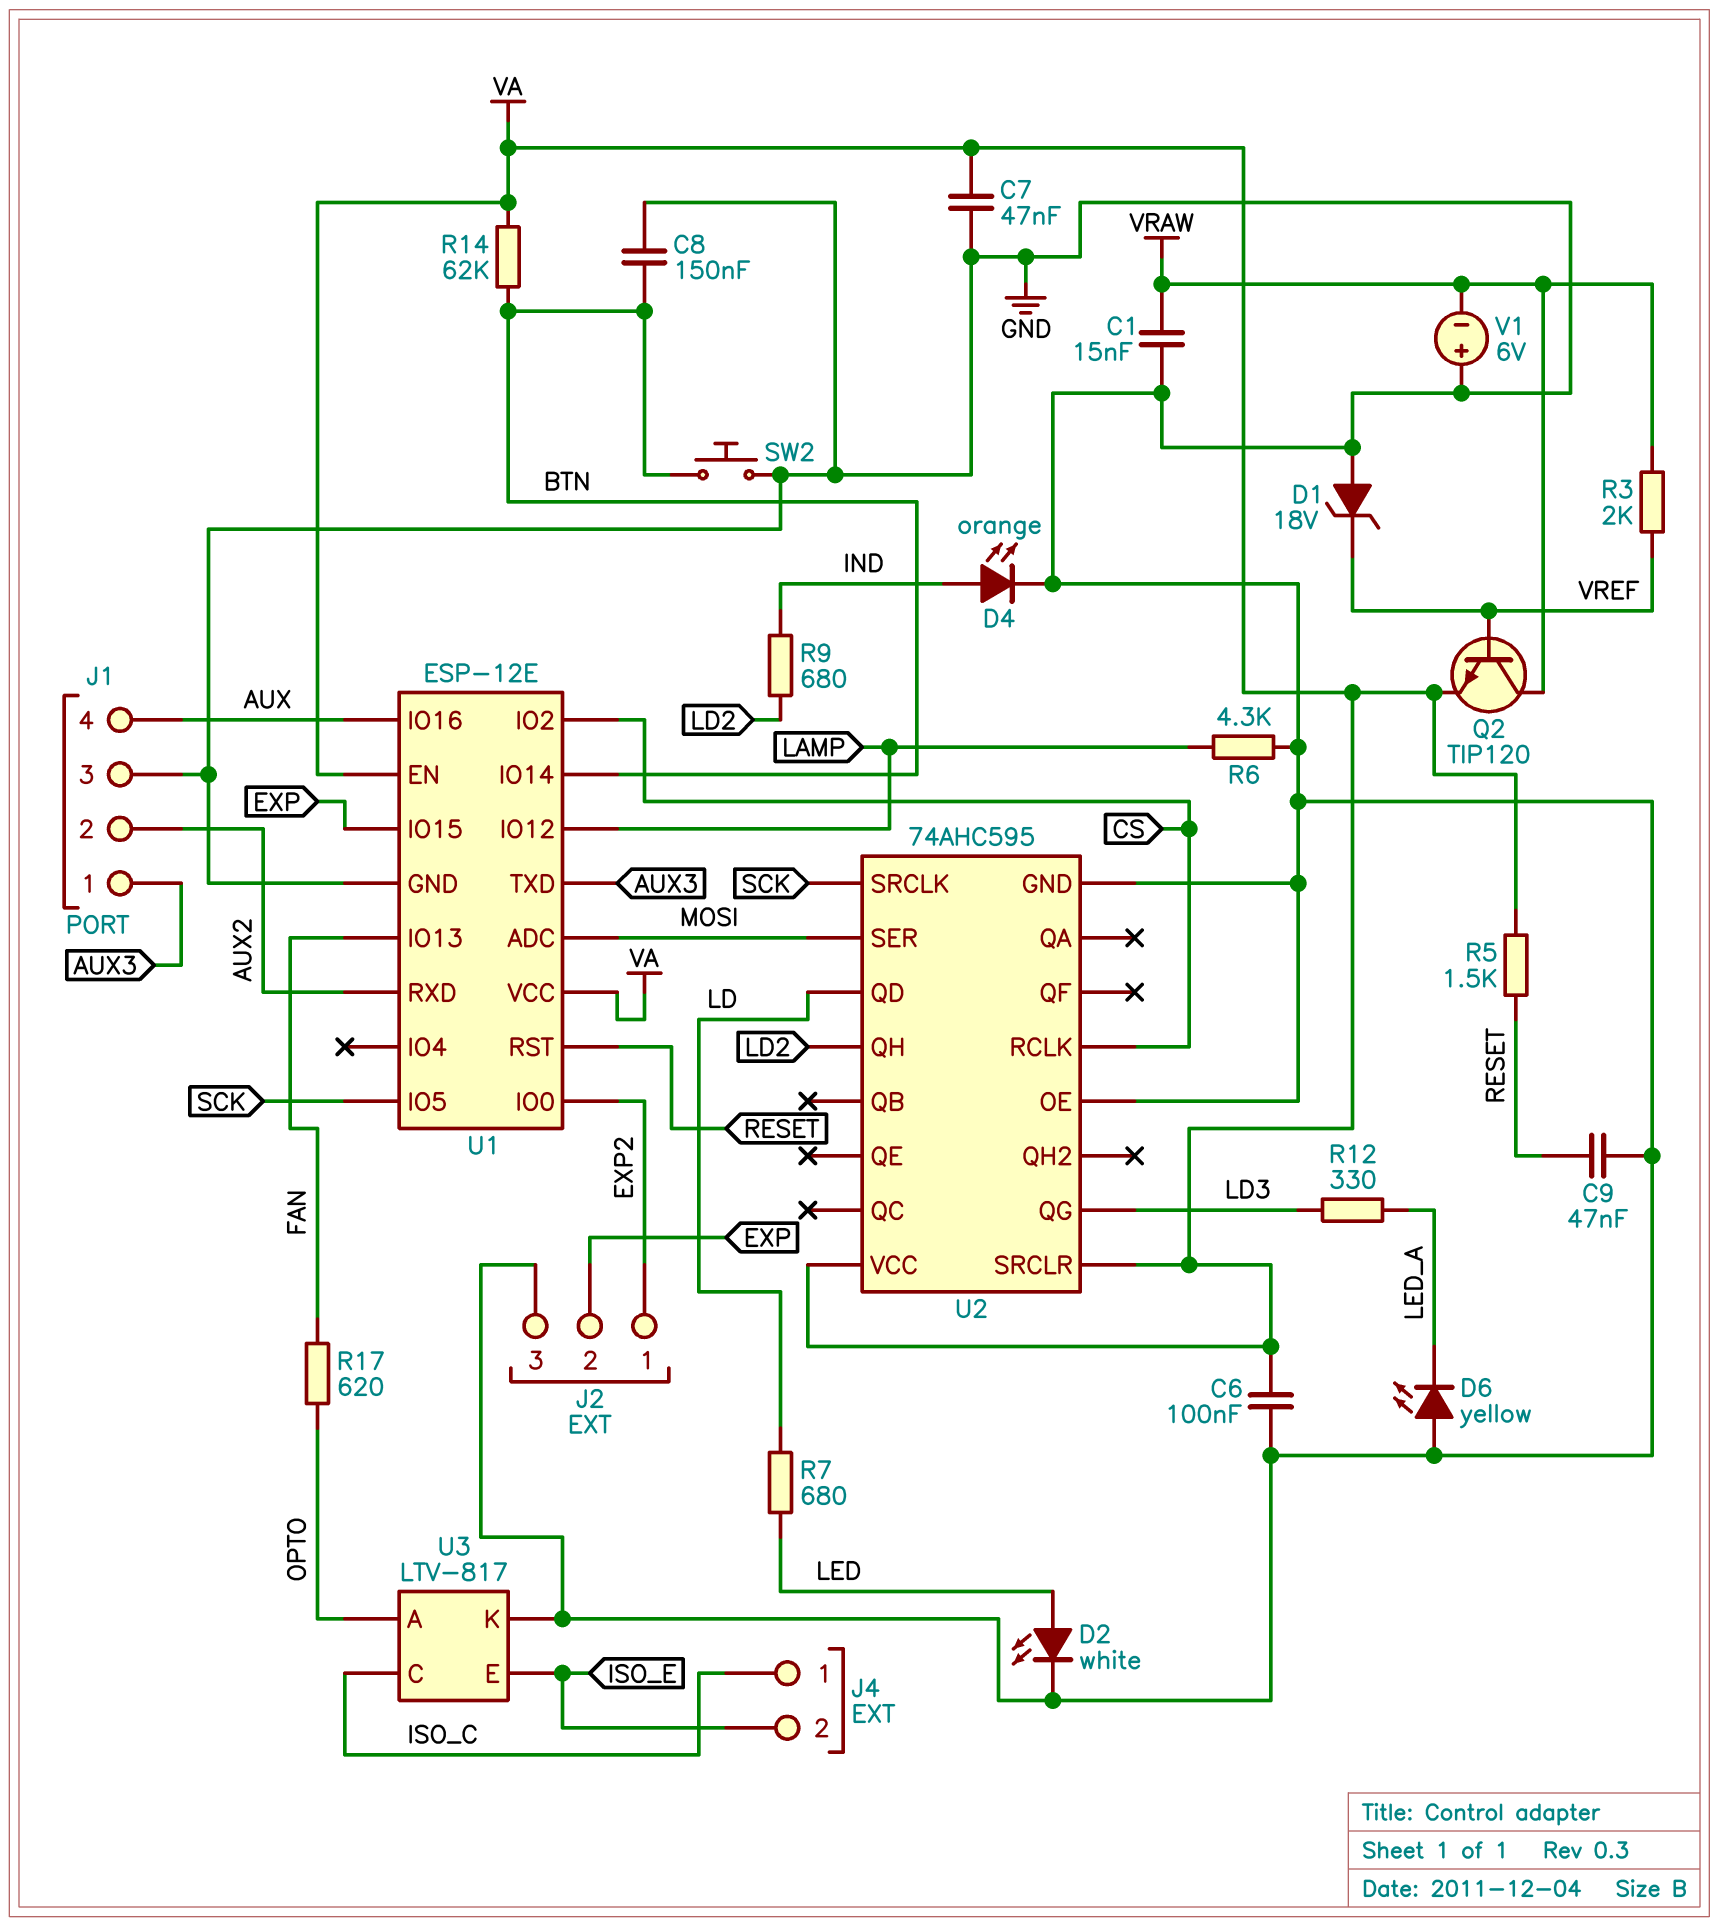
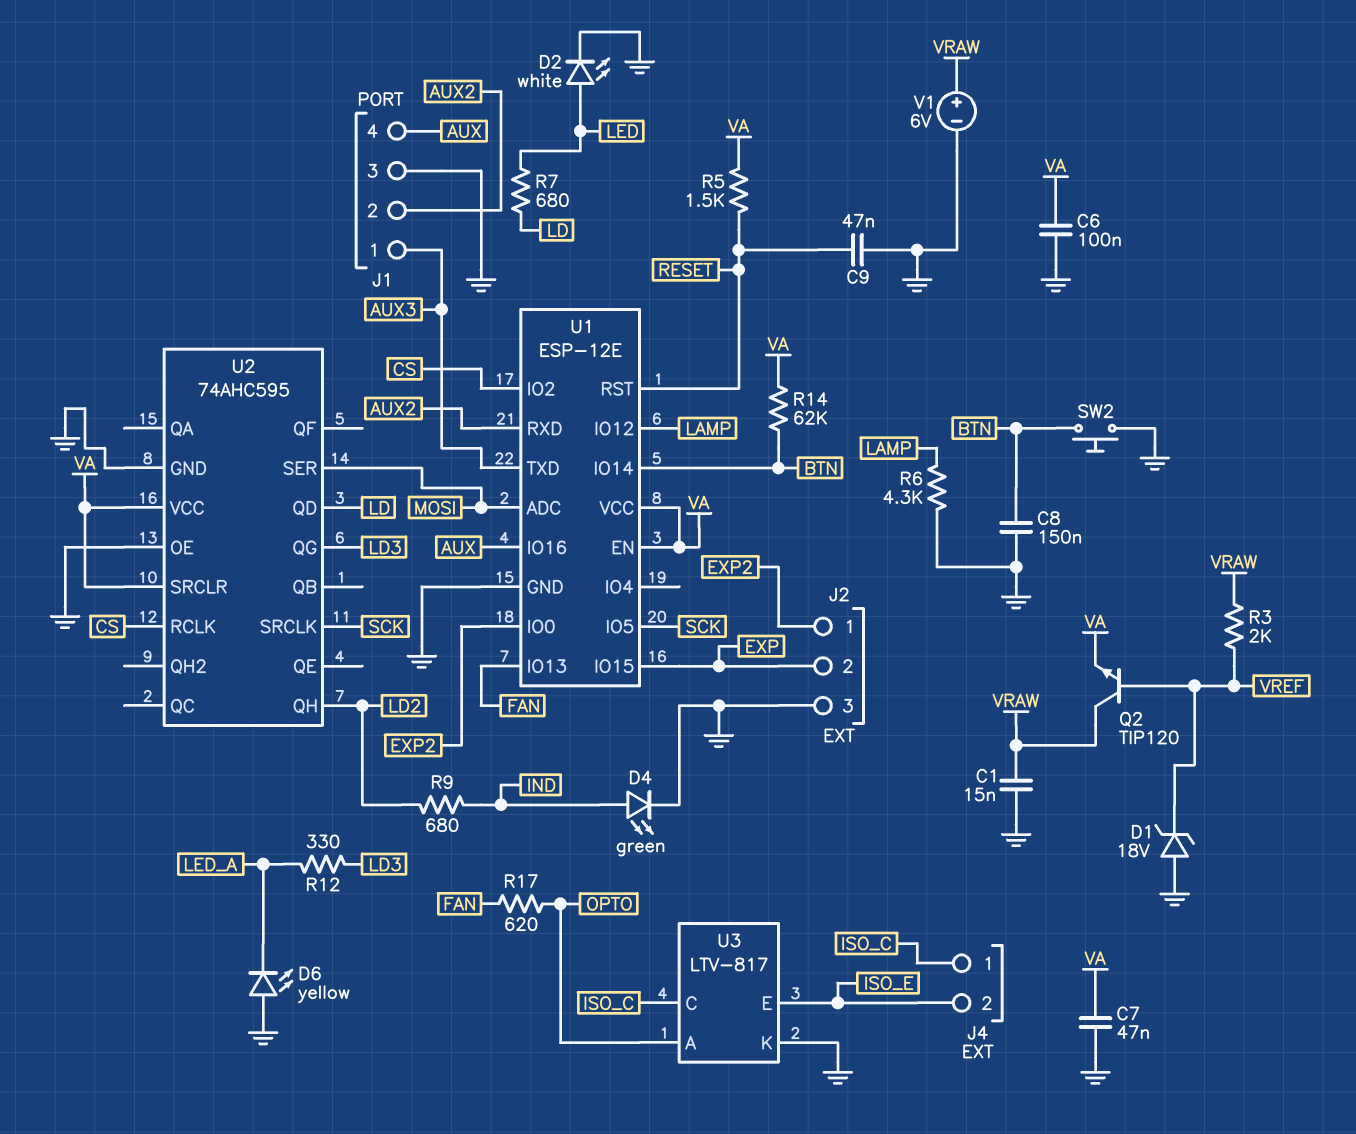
D4: LED orange (A IND, K GND) -> LED green (A IND, K GND)
V1: 6V (plus GND, minus VRAW) -> 6V (plus VRAW, minus GND)

